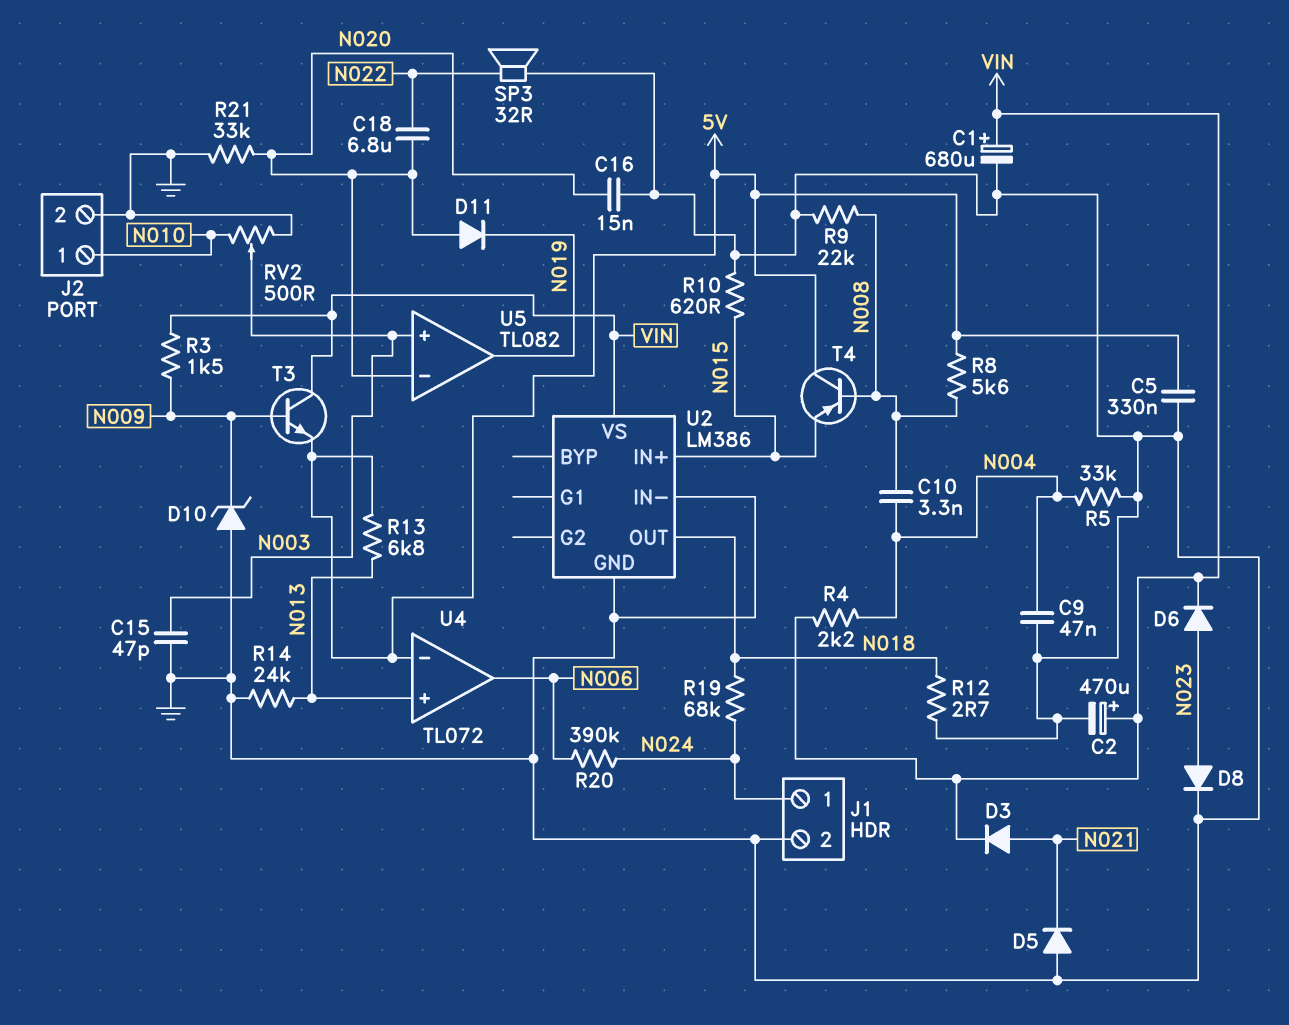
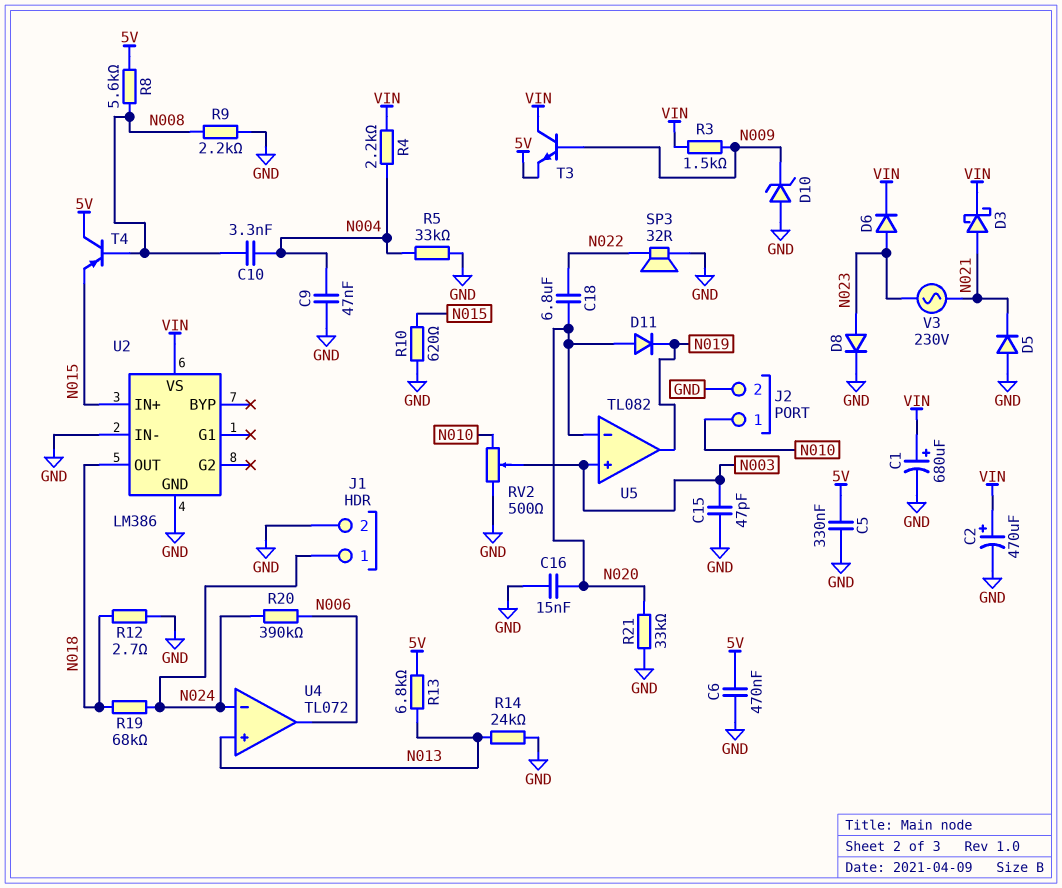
C6: none -> 470nF (5V, GND)
D3: diode (A N021, K VIN) -> schottky (A N021, K VIN)
R9: 22k (GND, N008) -> 2.2k (GND, N008)
U4 pin in-: 5V -> N024
V3: none -> AC 230V (N021, N023)

